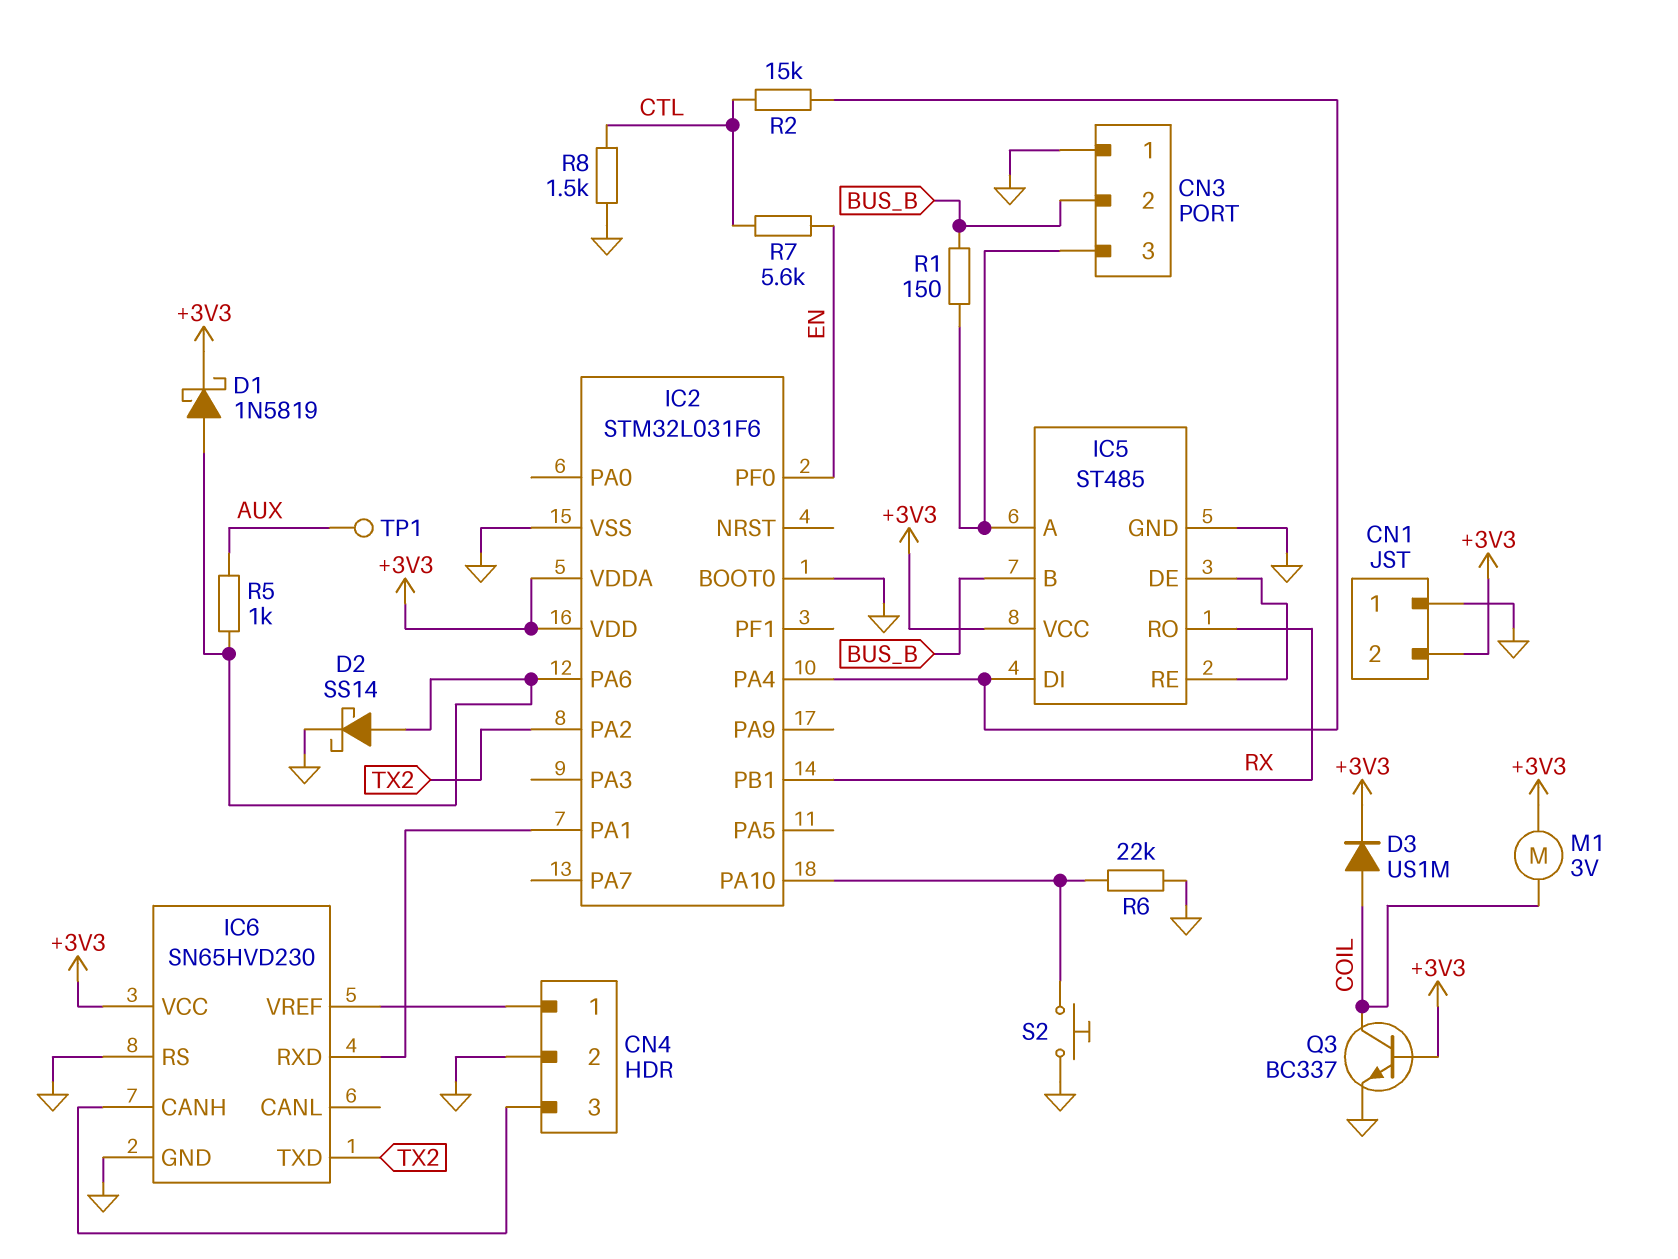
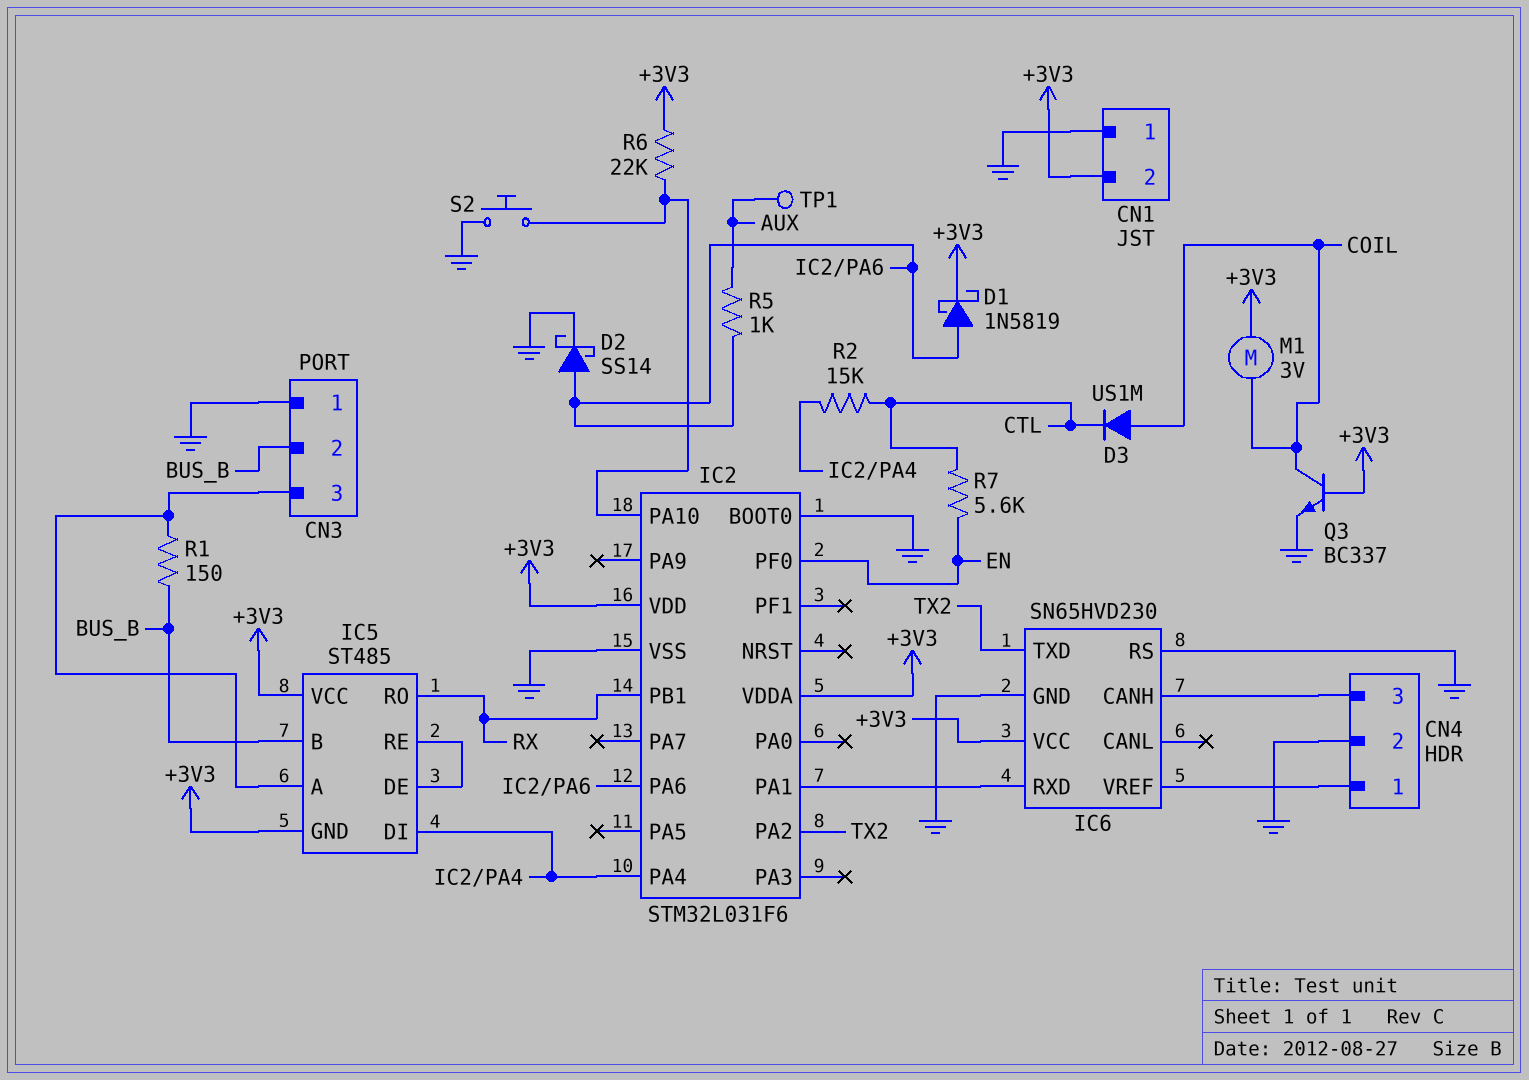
D3: diode US1M (A COIL, K +3V3) -> diode US1M (A COIL, K CTL)
IC5 pin GND: GND -> +3V3
R6: 22k (GND, IC2/PA10) -> 22k (+3V3, IC2/PA10)
R8: 1.5k (CTL, GND) -> none

